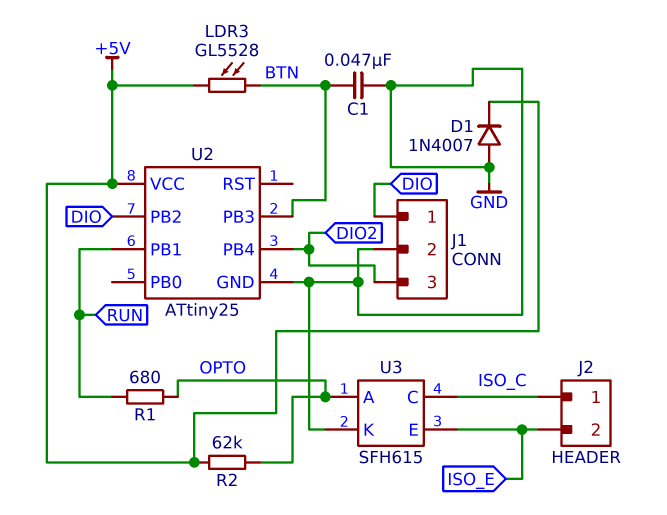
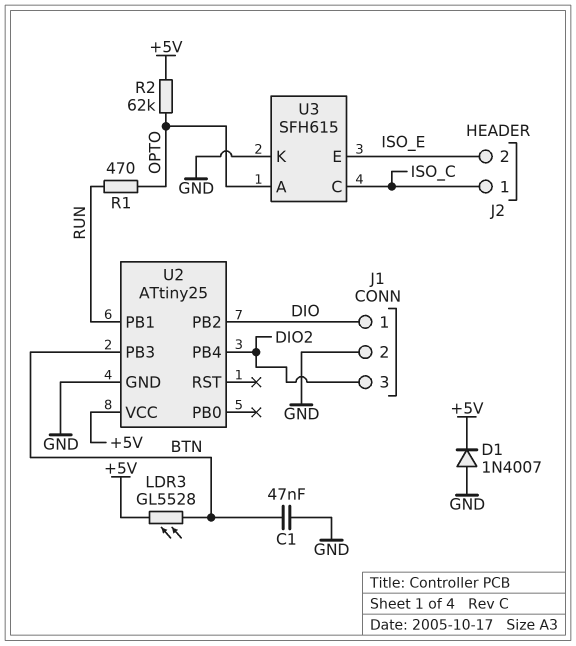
R1: 680 (OPTO, RUN) -> 470 (OPTO, RUN)

